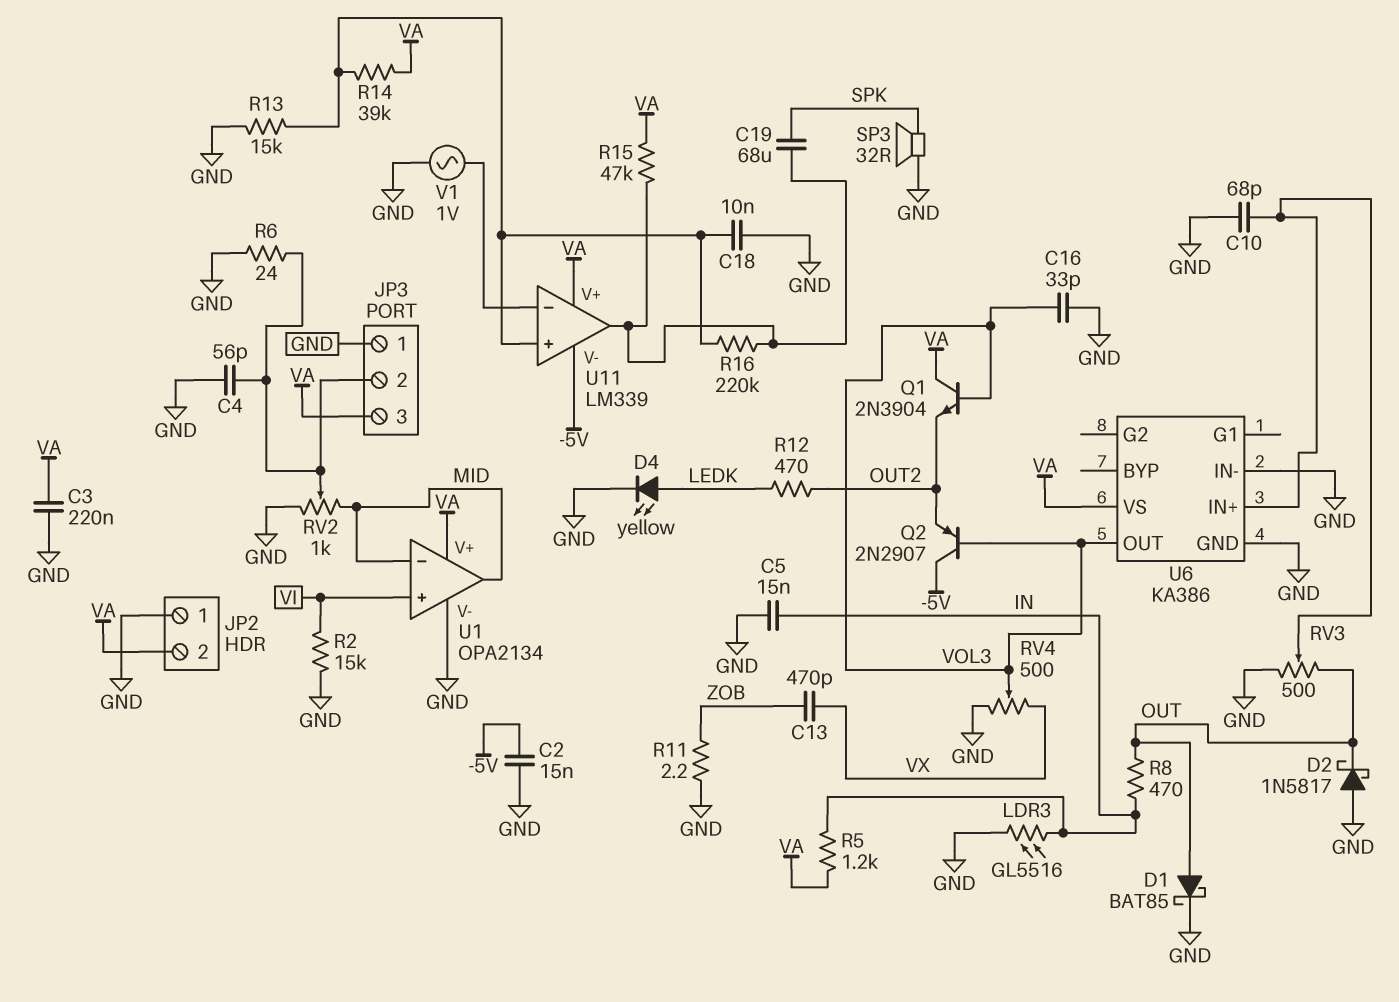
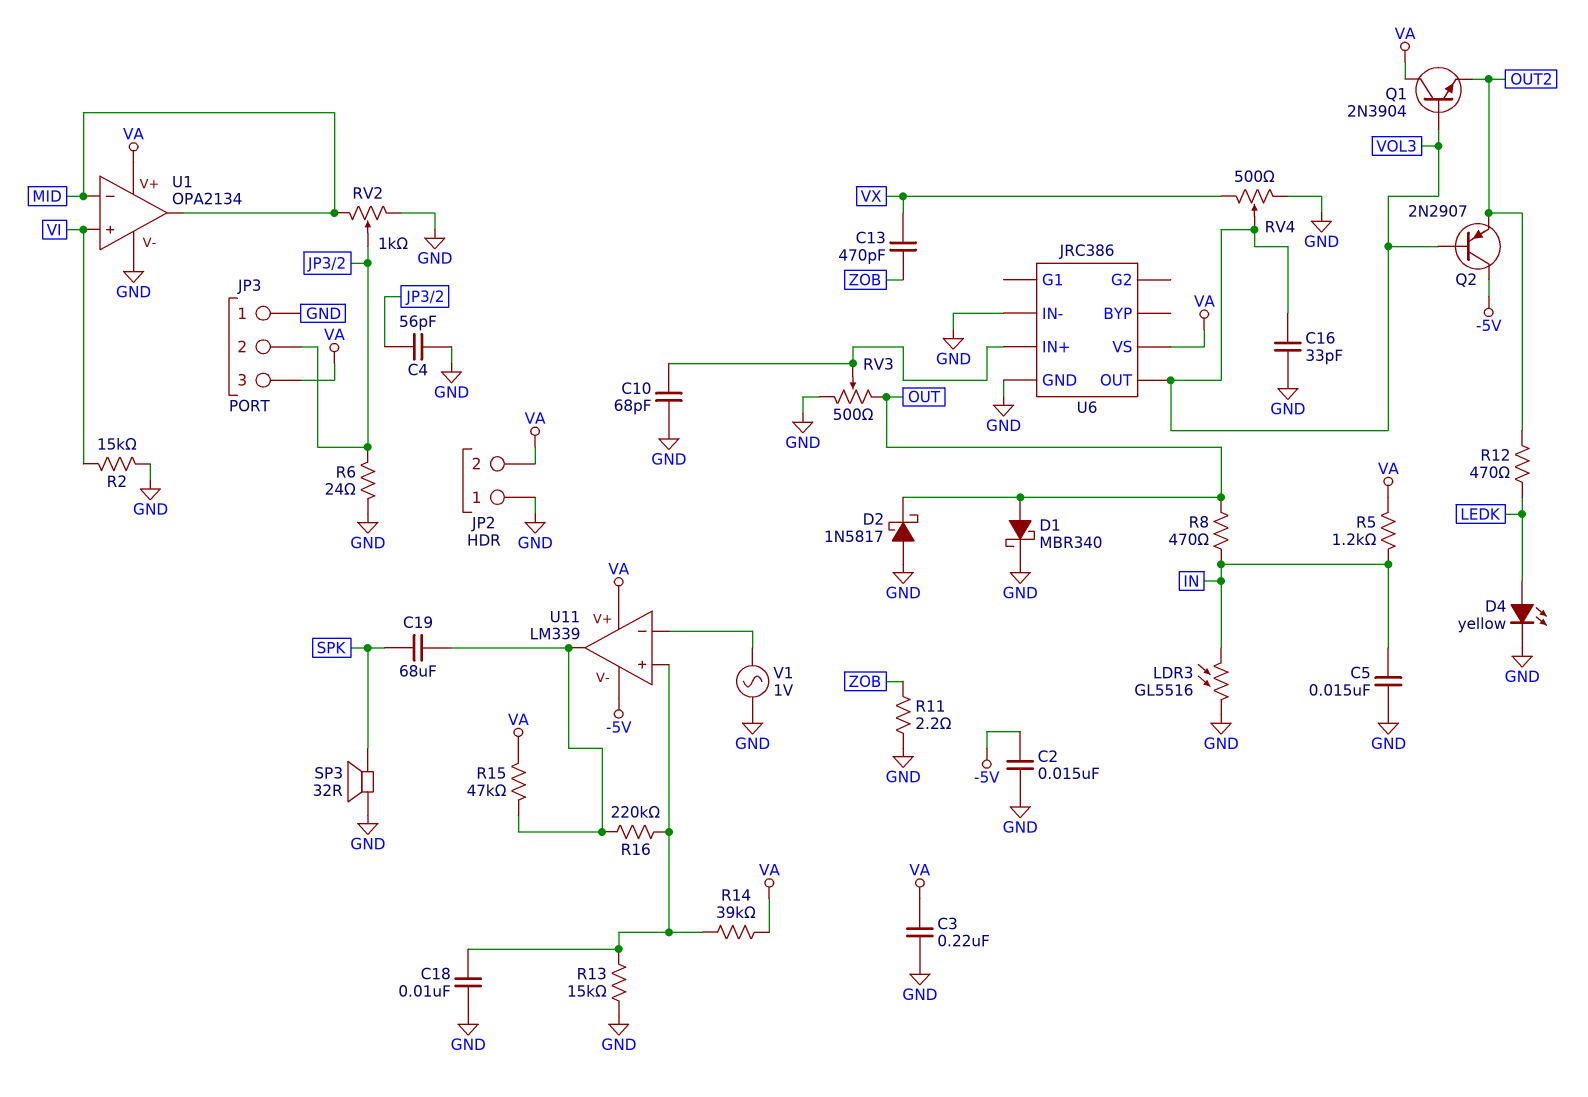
D1: schottky BAT85 (A OUT, K GND) -> schottky MBR340 (A OUT, K GND)
U6: KA386 -> JRC386

